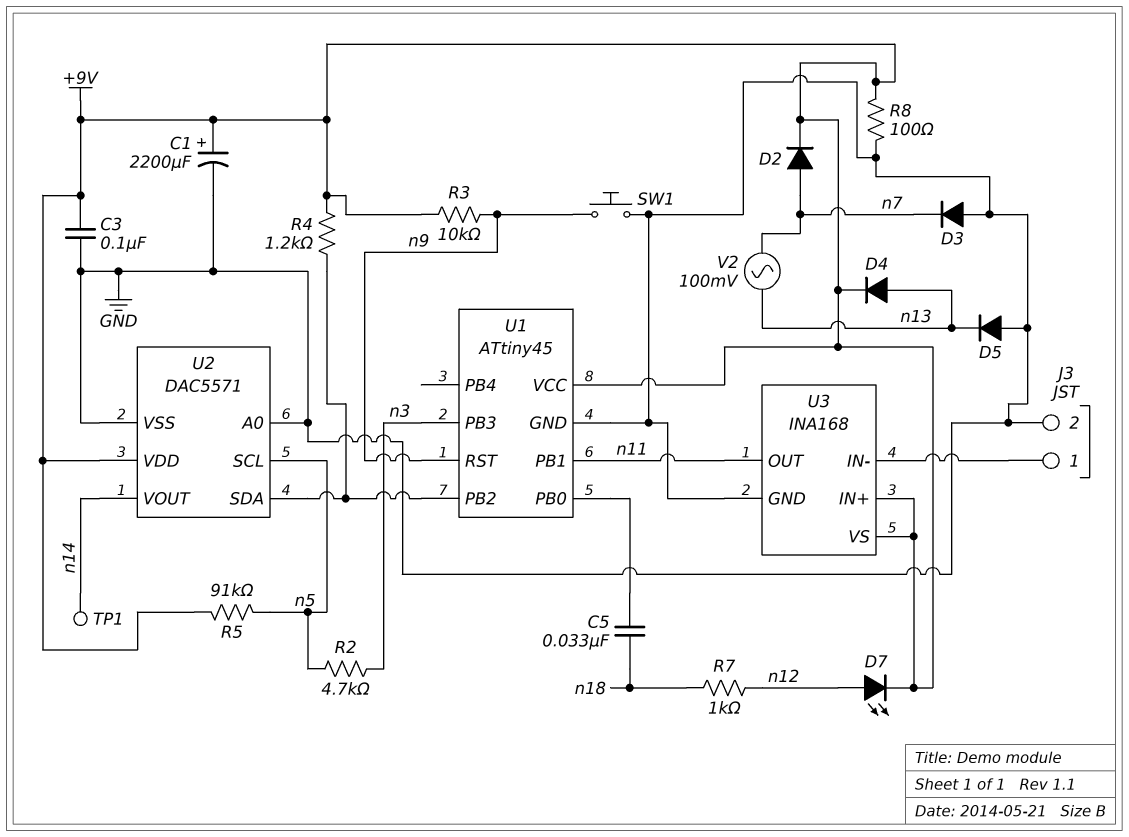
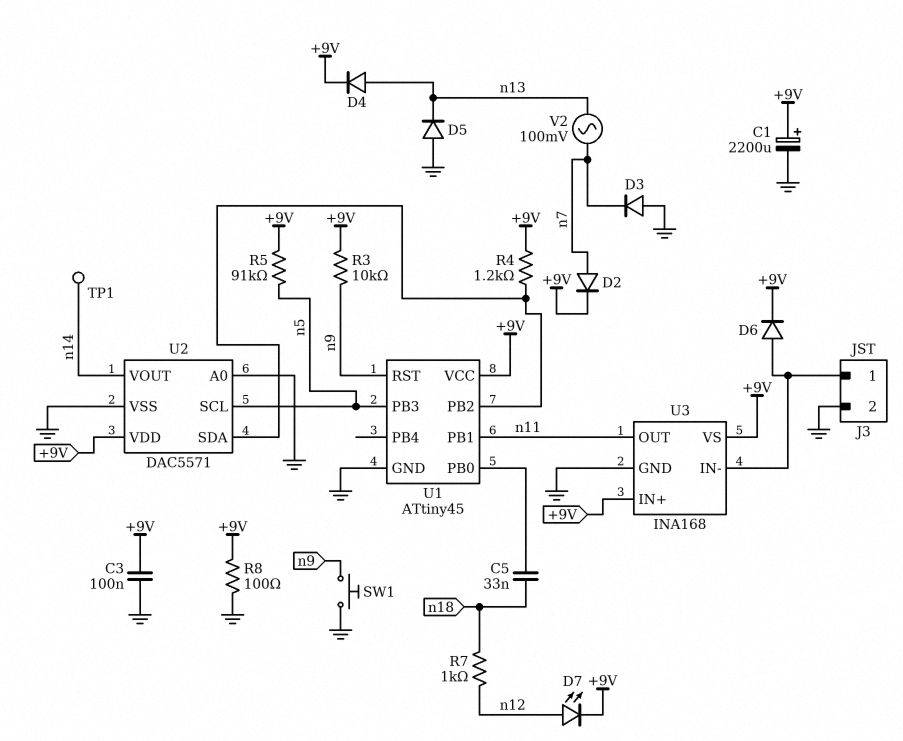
D6: none -> diode (A J3/1, K +9V)
R2: 4.7k (n3, n5) -> none
U1 pin PB3: n3 -> n5

